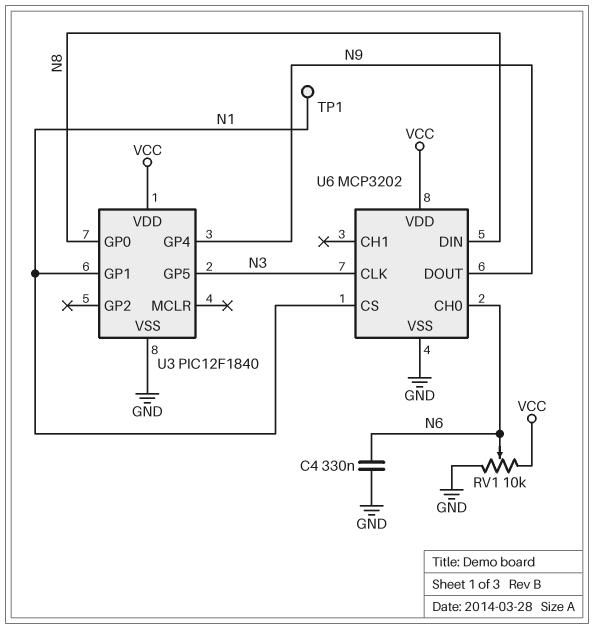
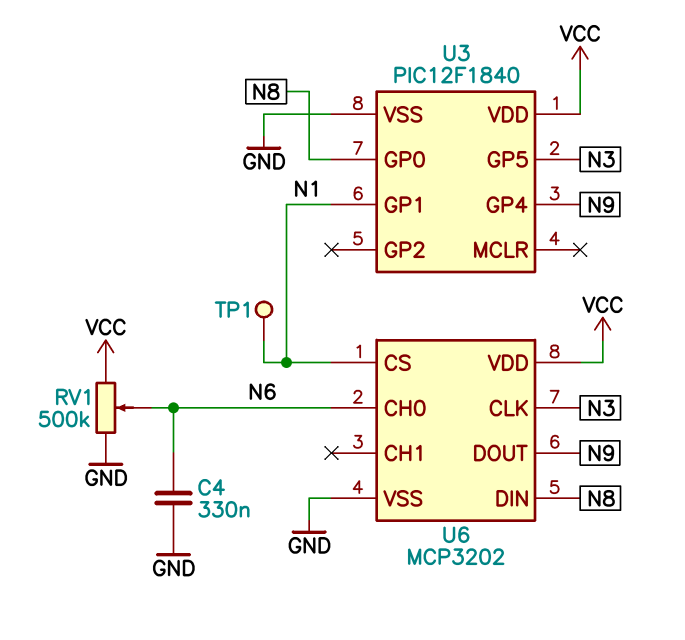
RV1: 10k (GND, VCC, wiper N6) -> 500k (GND, VCC, wiper N6)

